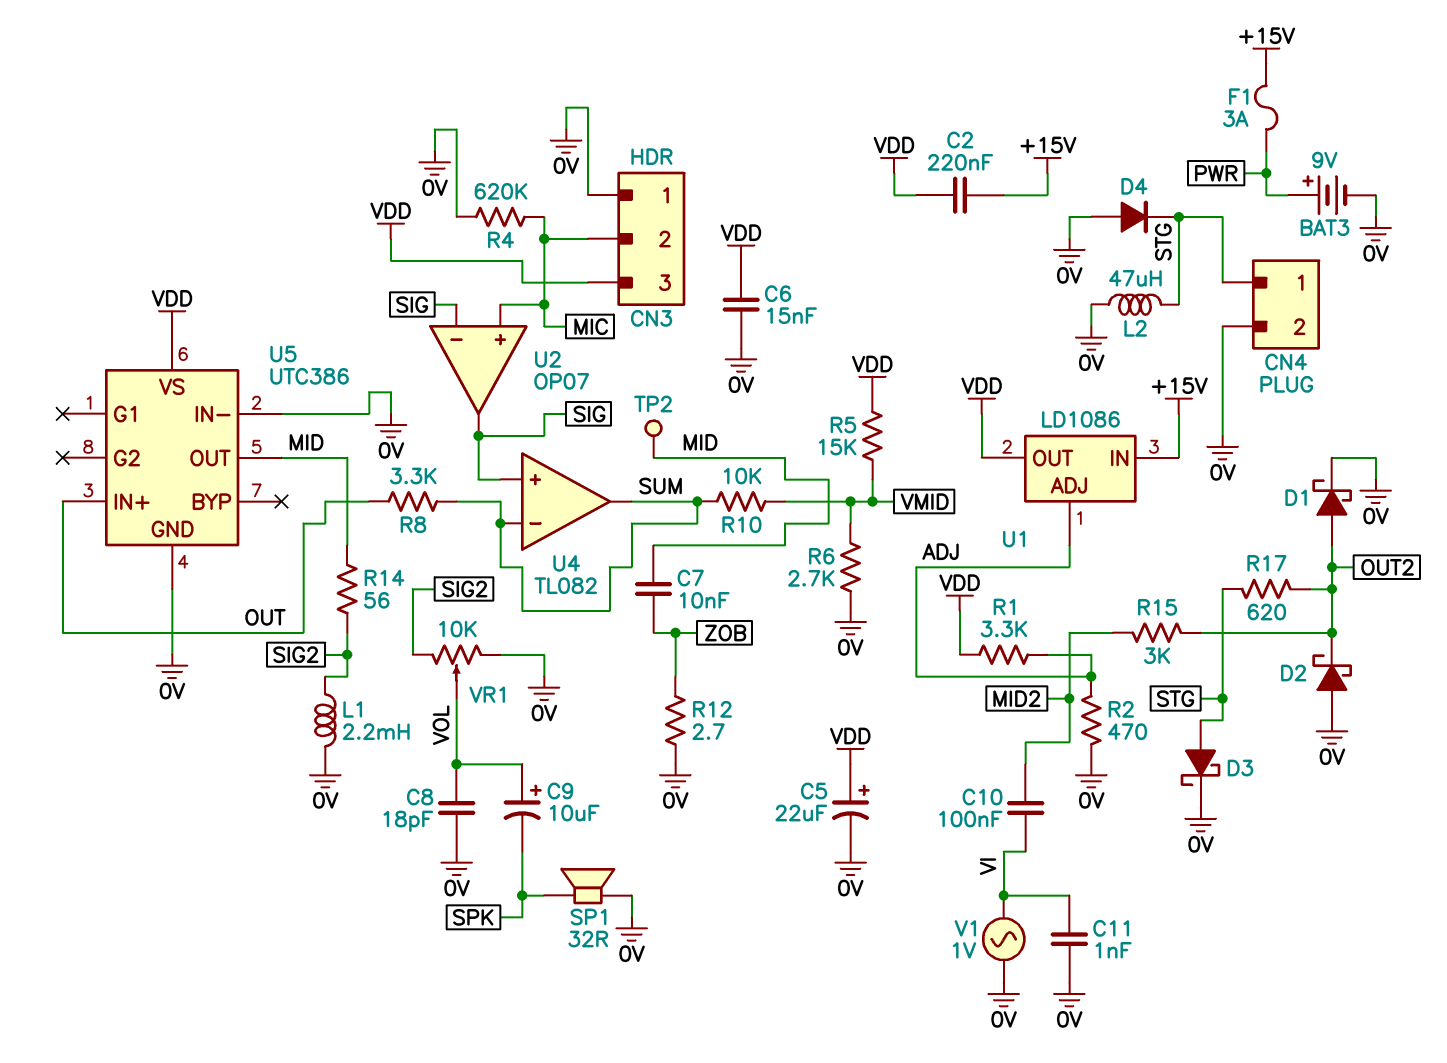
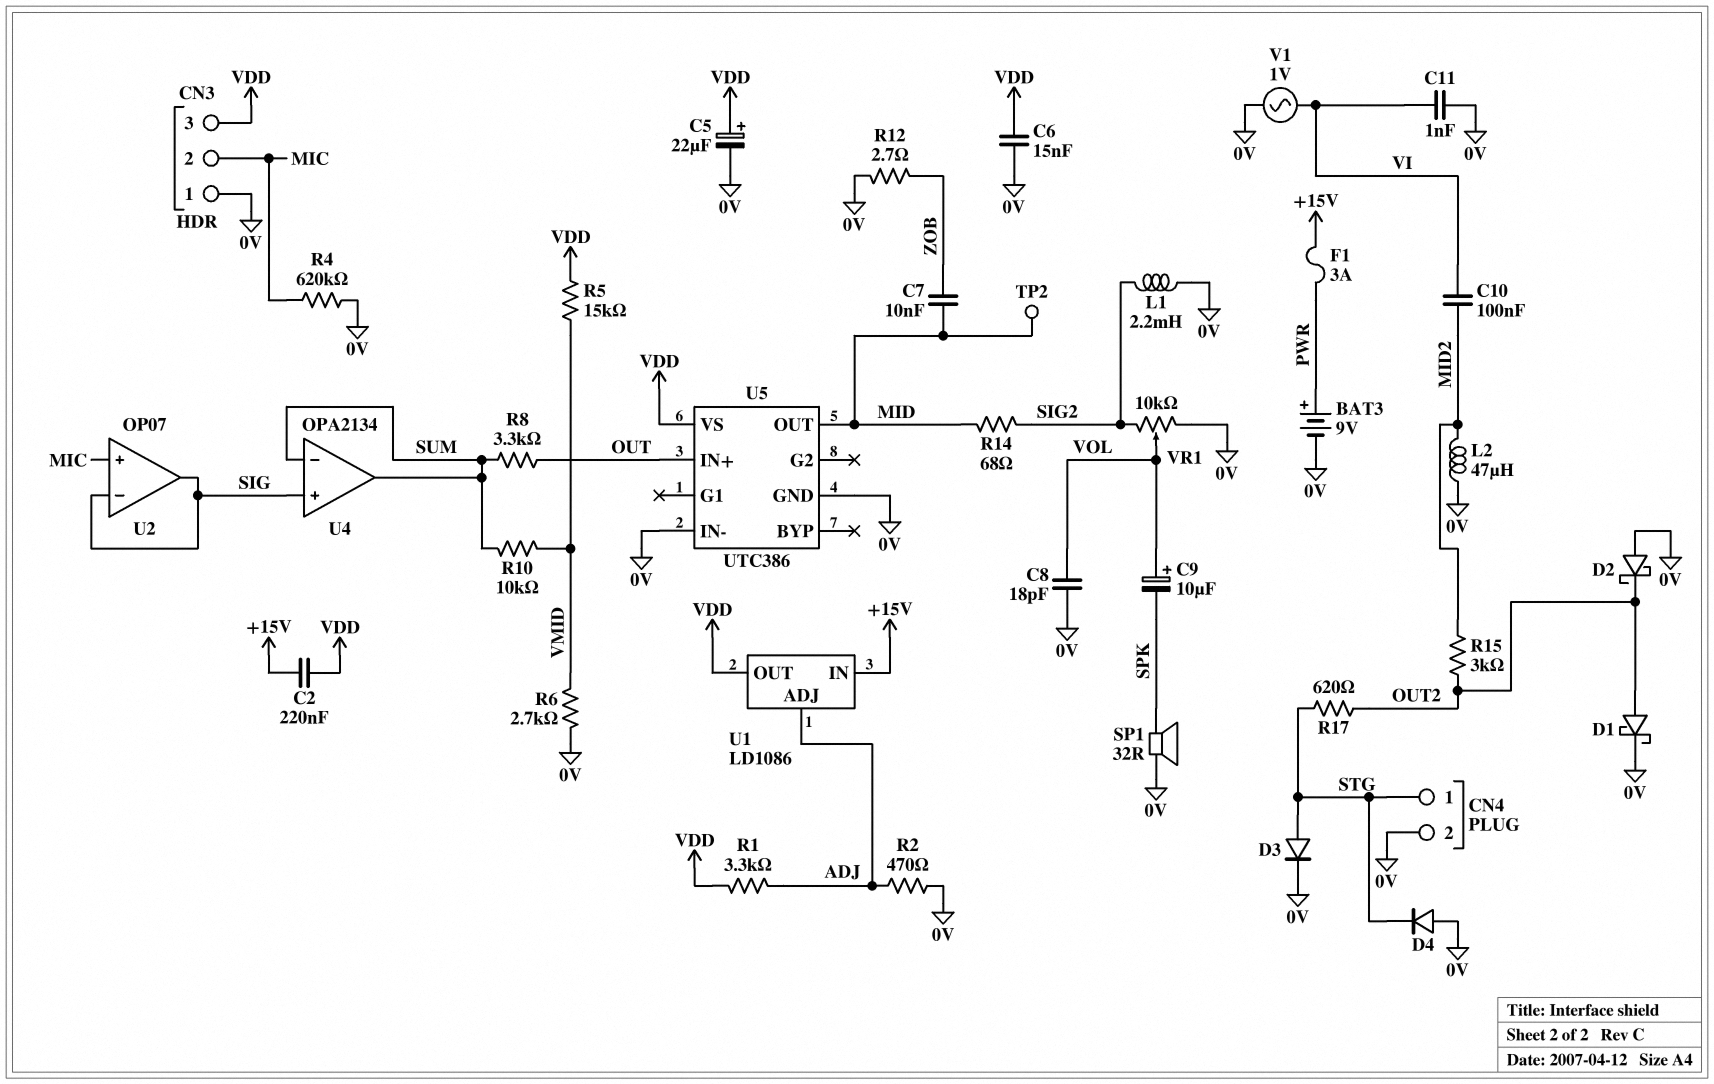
D3: schottky (A STG, K 0V) -> diode (A STG, K 0V)
L2: 47uH (0V, STG) -> 47uH (0V, MID2)
R14: 56 (MID, SIG2) -> 68 (MID, SIG2)
U4: TL082 -> OPA2134

